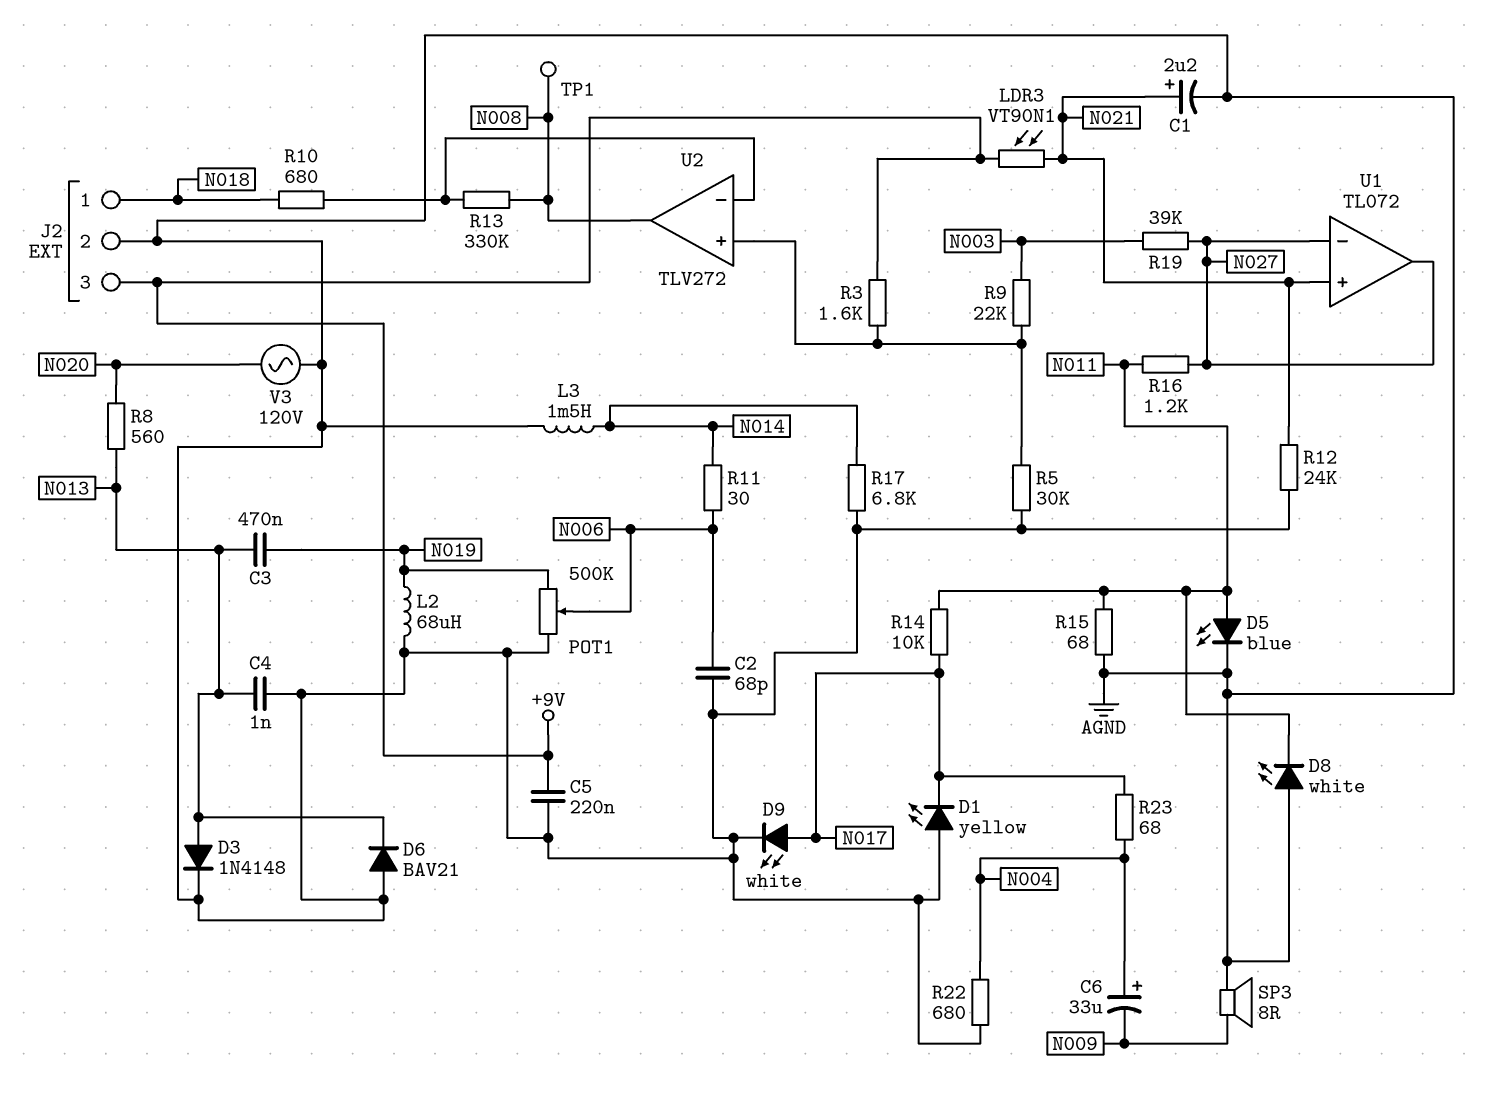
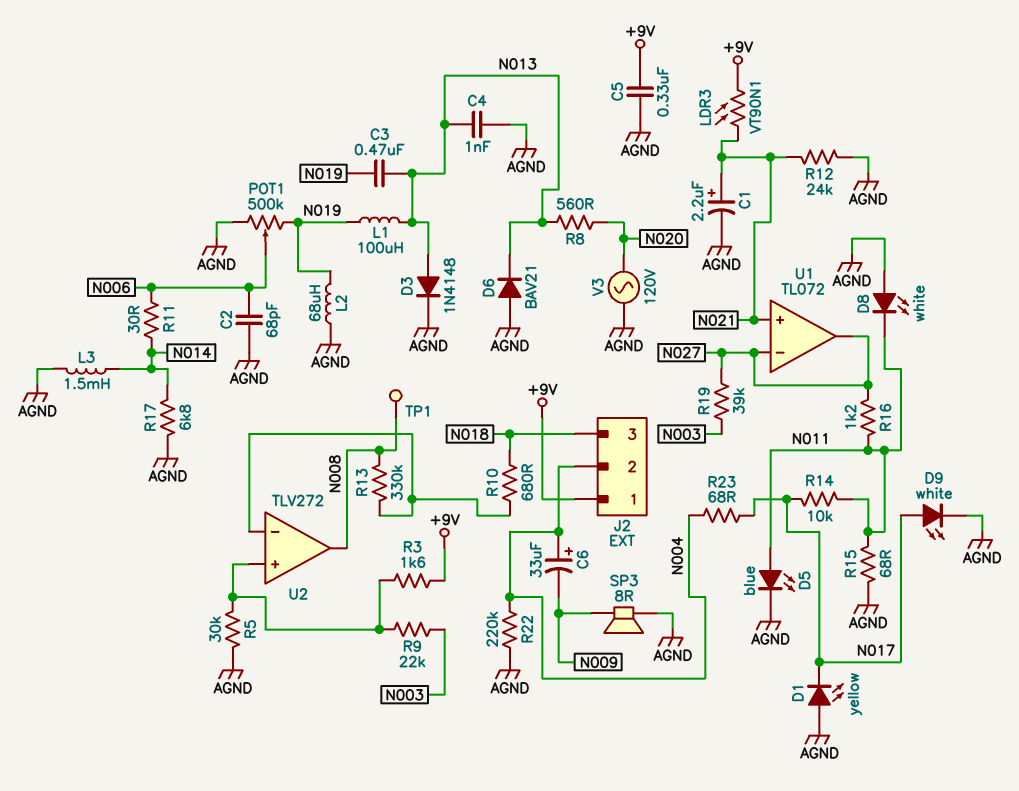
C5: 220nF (+9V, AGND) -> 330nF (+9V, AGND)
J2 pin 1: N018 -> +9V
J2 pin 2: AGND -> N004
J2 pin 3: +9V -> N018
L1: none -> 100uH (N013, N019)
R22: 680 (AGND, N004) -> 220k (AGND, N004)

